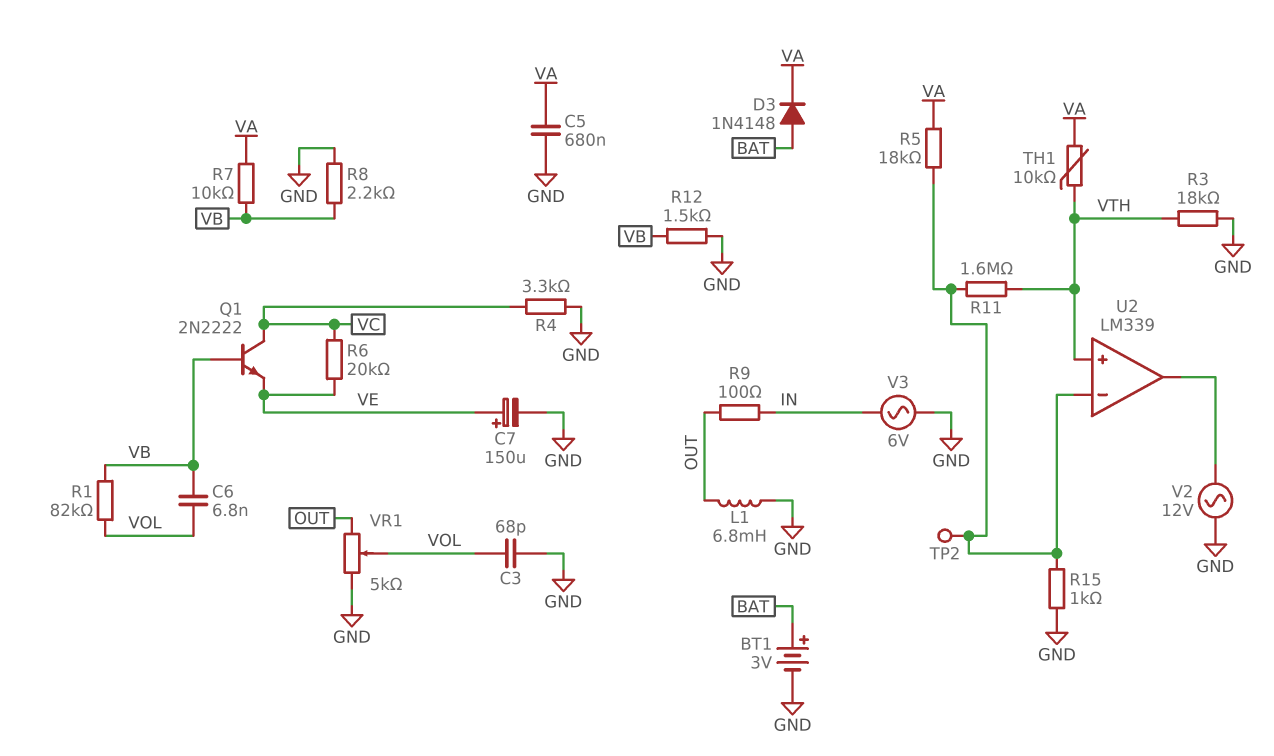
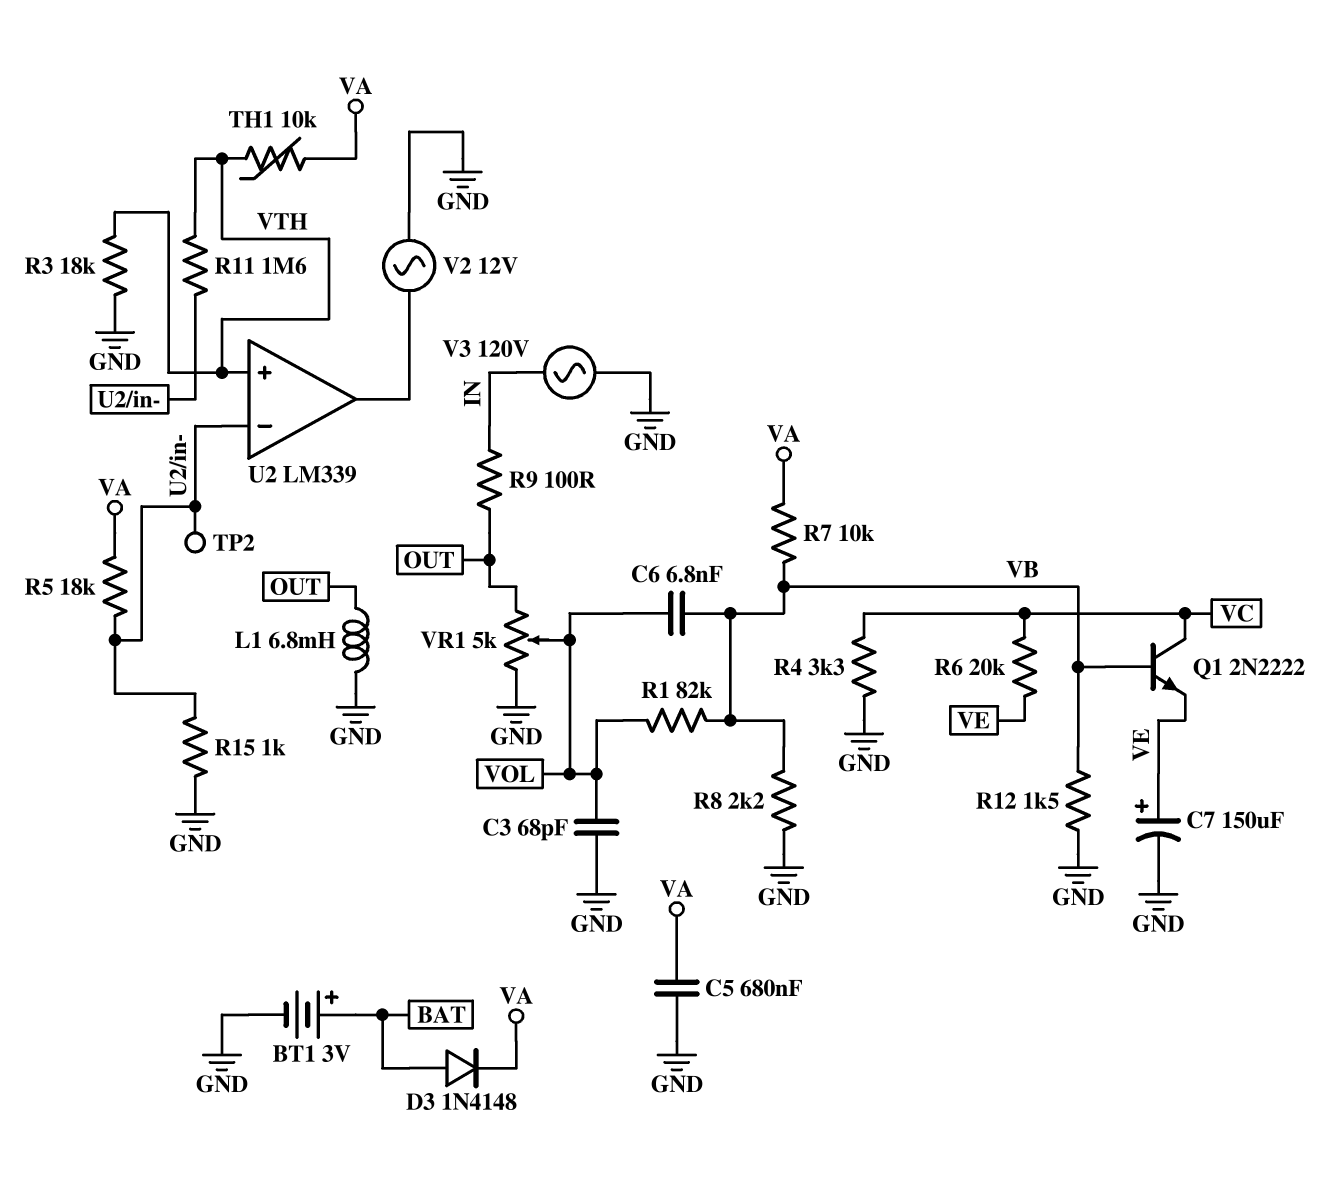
V3: AC 6V (GND, IN) -> AC 120V (GND, IN)

